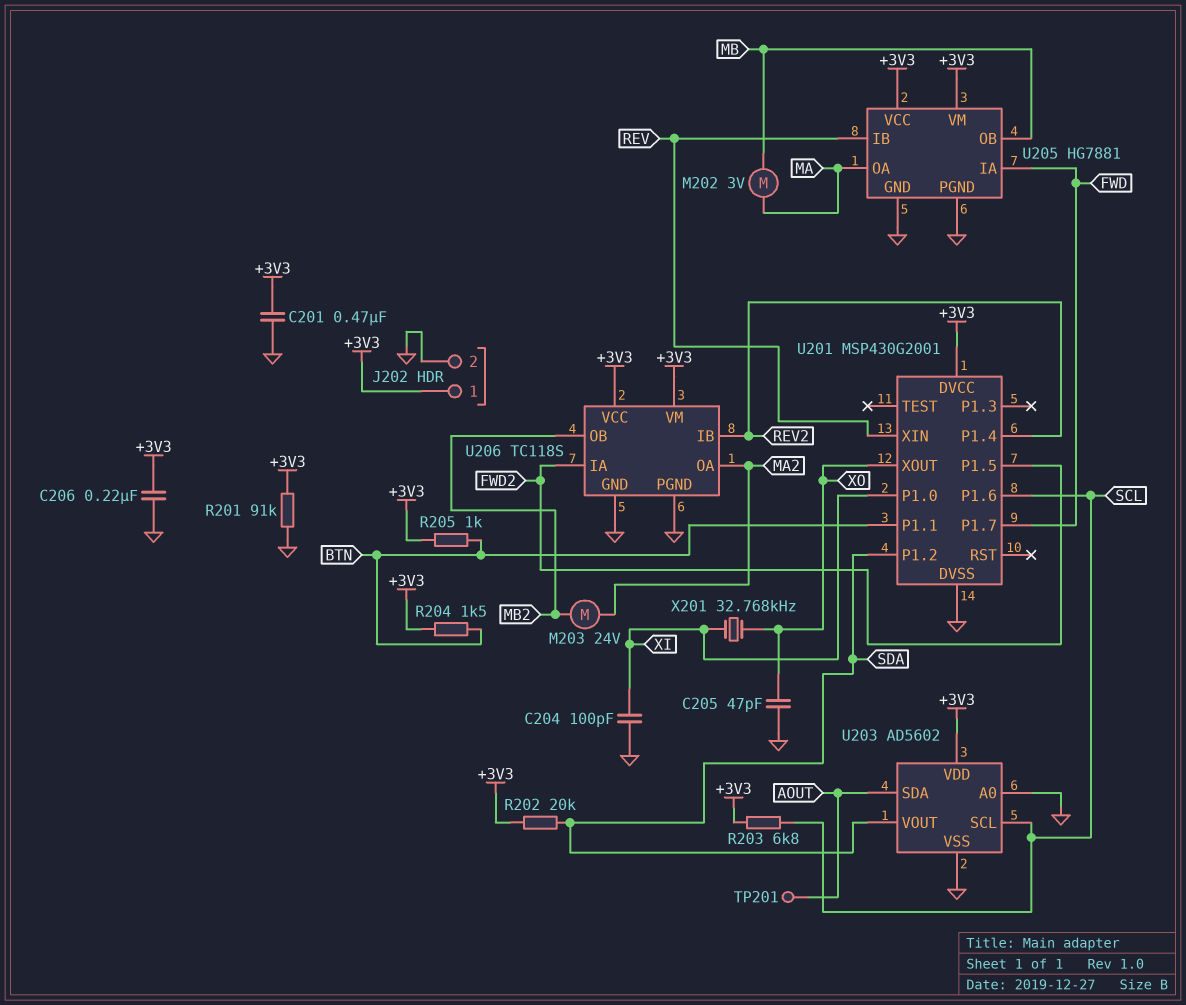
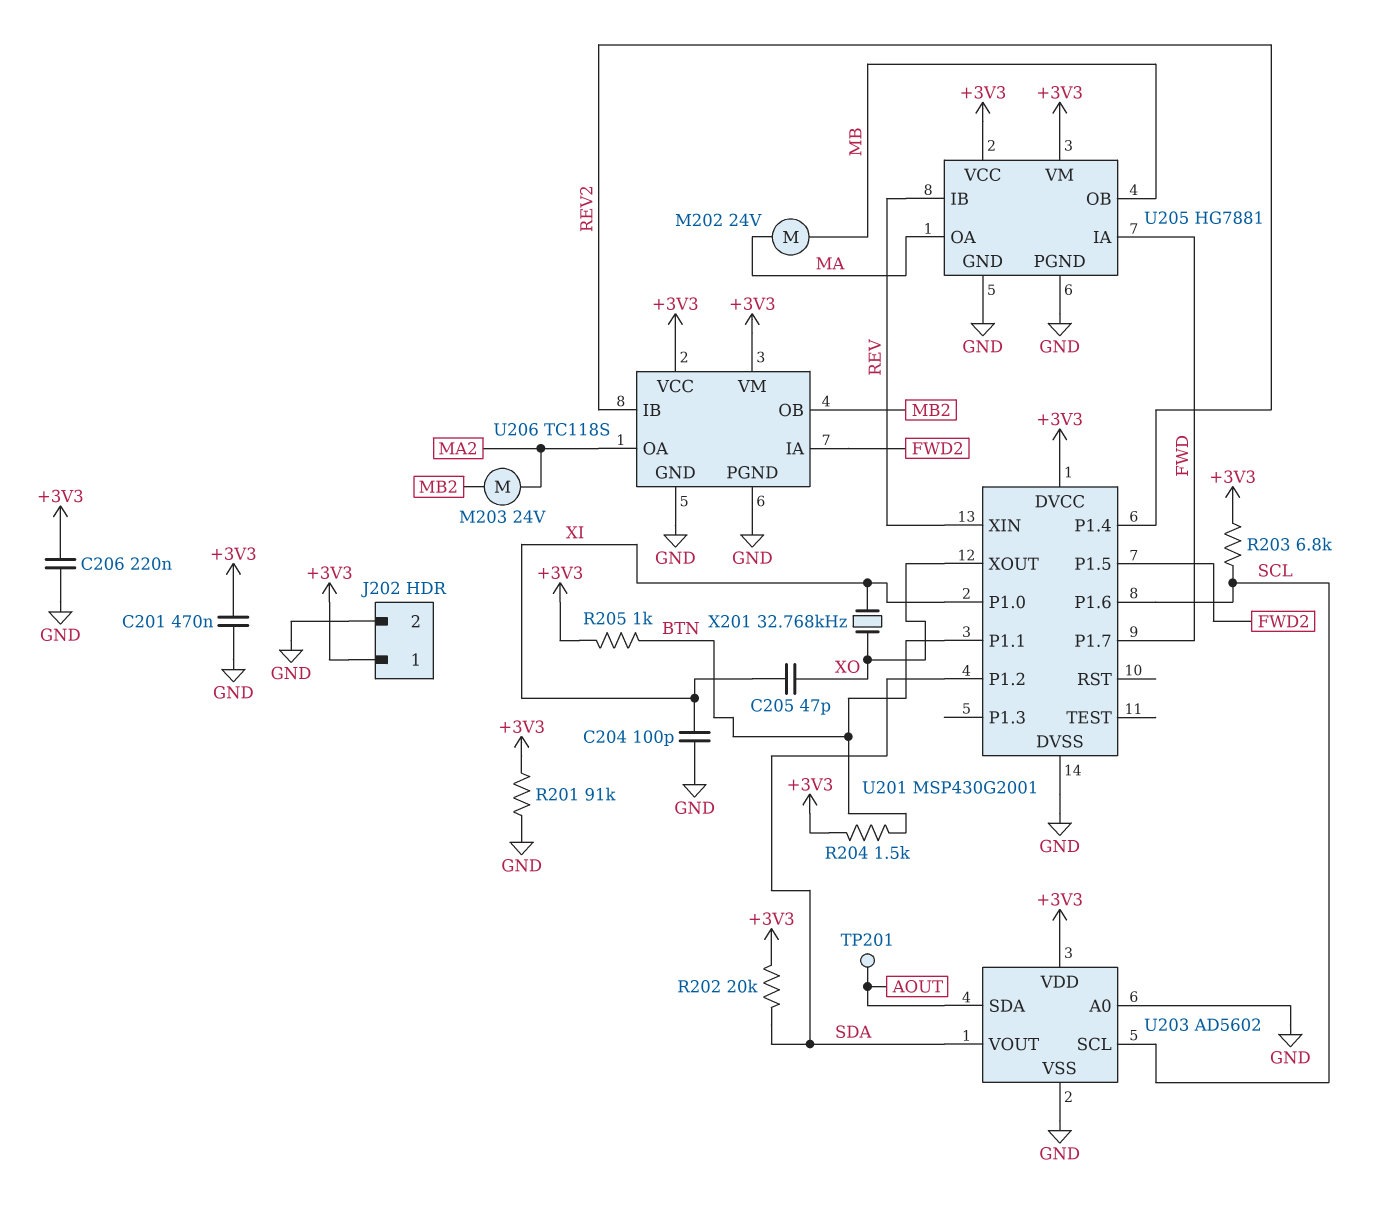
C205: 47pF (GND, XO) -> 47pF (XI, XO)
M202: motor 3V (MA, MB) -> motor 24V (MA, MB)

